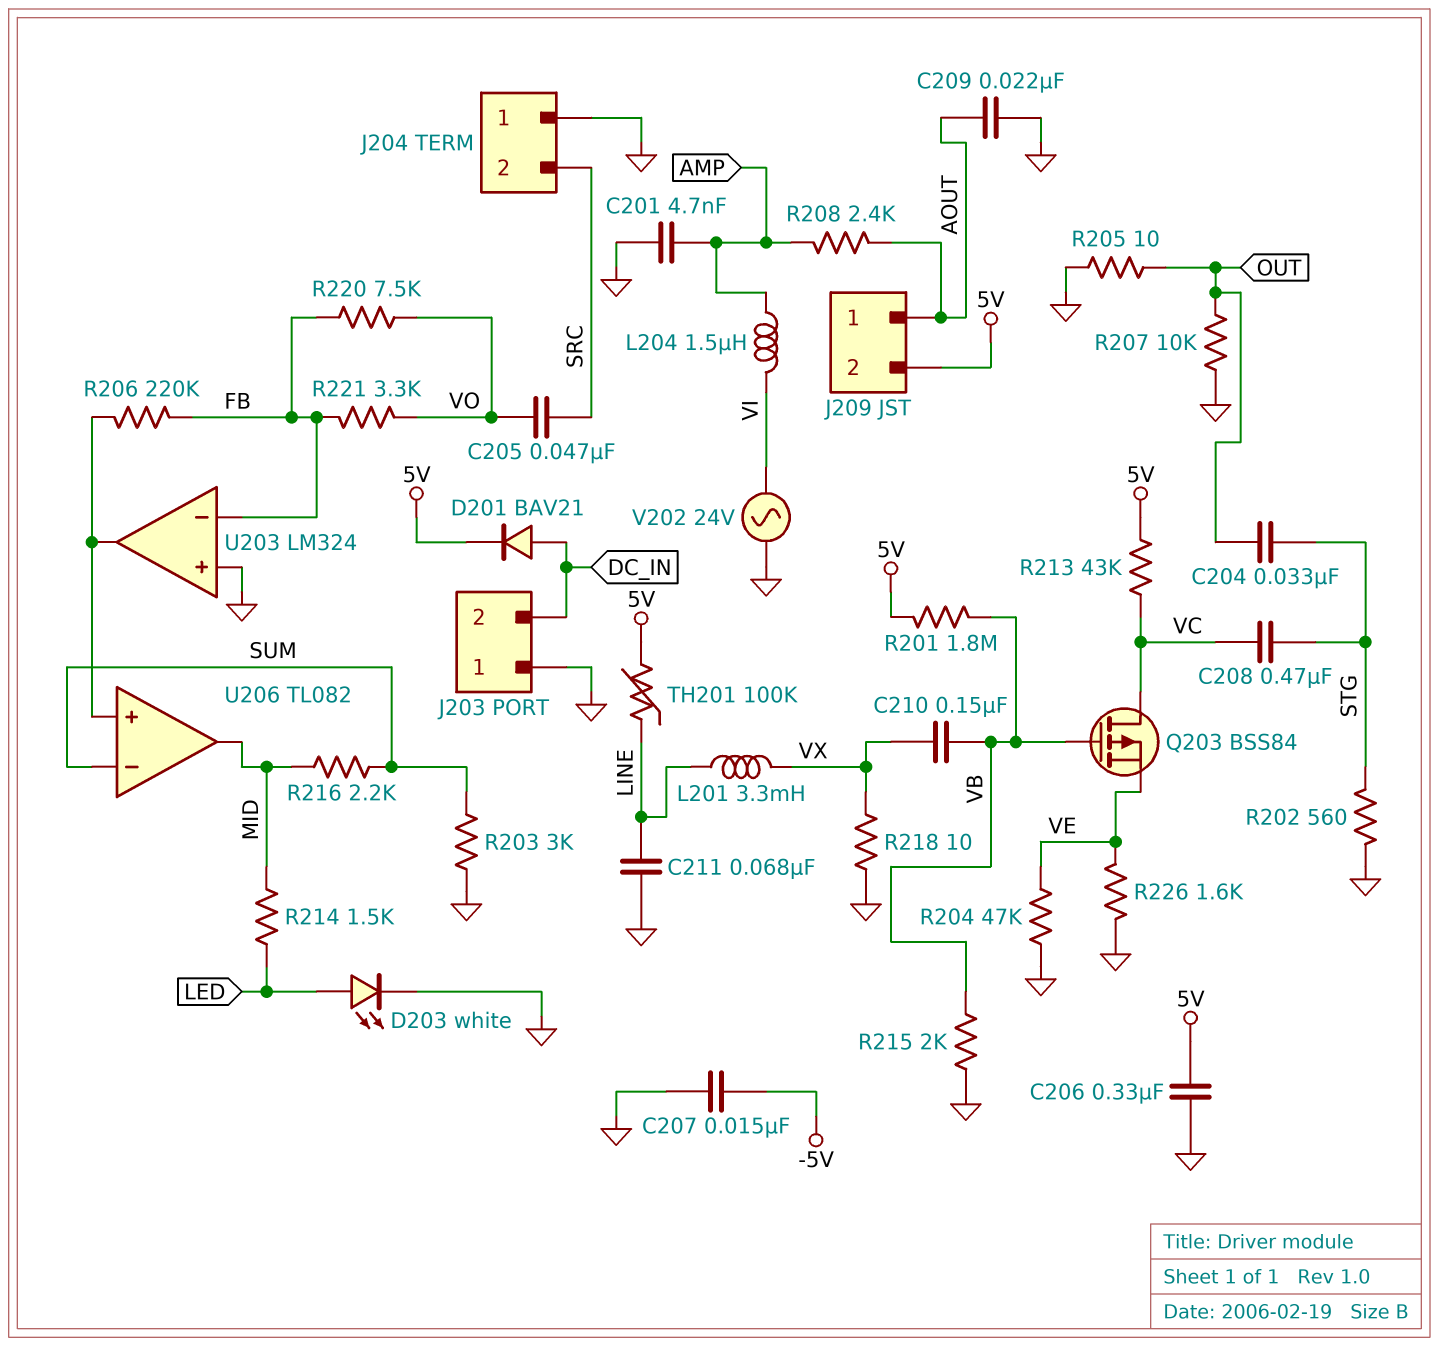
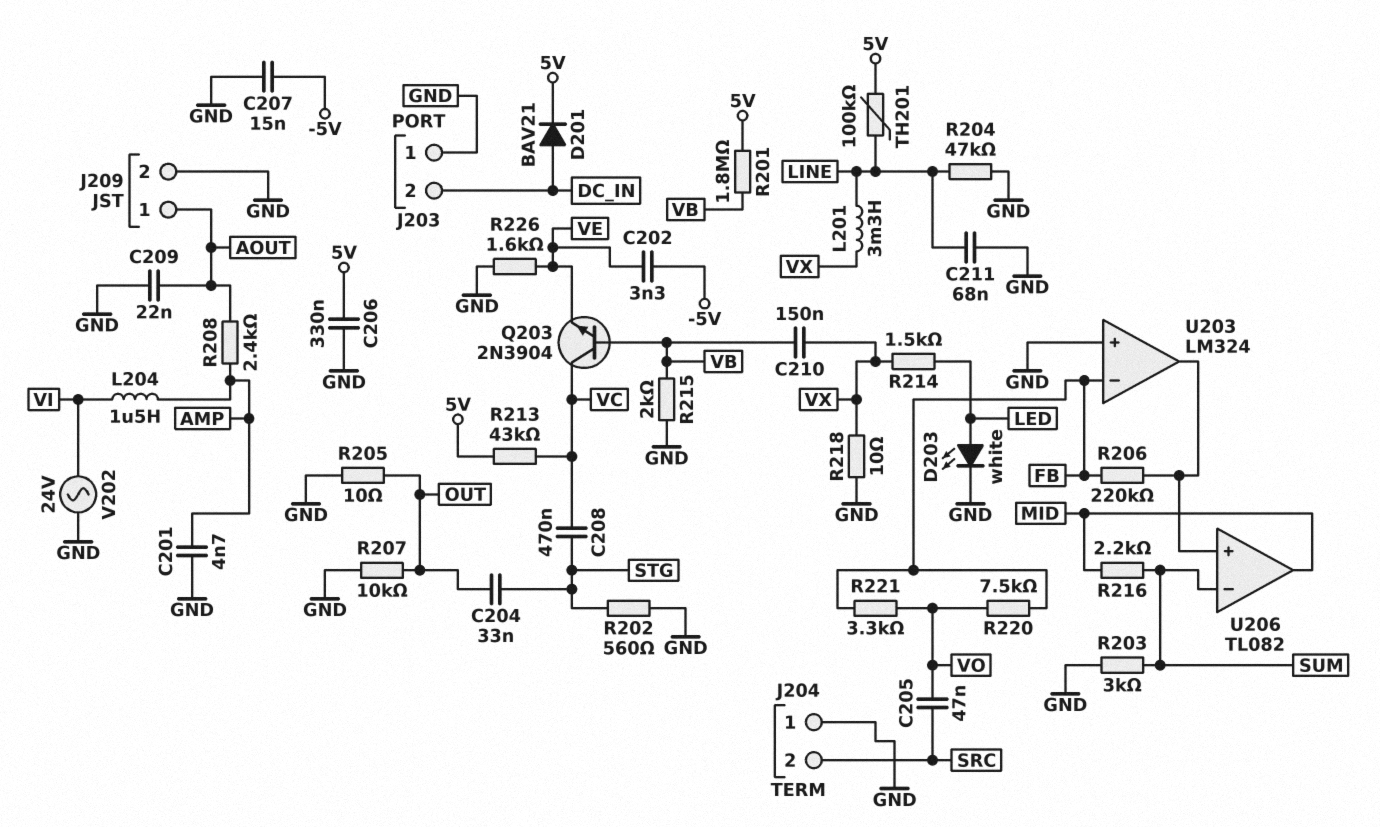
C202: none -> 3.3nF (-5V, VE)
J209 pin 2: 5V -> GND
Q203: PMOS BSS84 (G VB, D VC, S VE) -> NPN 2N3904 (B VB, C VC, E VE)
R204: 47k (GND, VE) -> 47k (GND, LINE)
R214: 1.5k (LED, MID) -> 1.5k (LED, VX)

